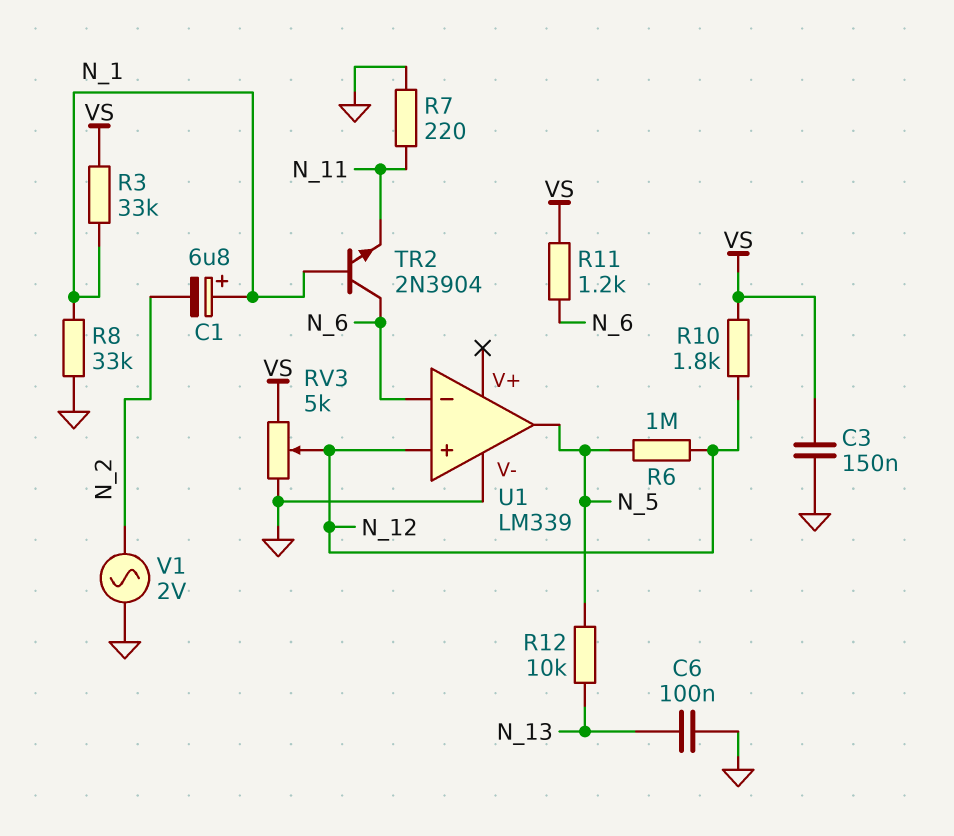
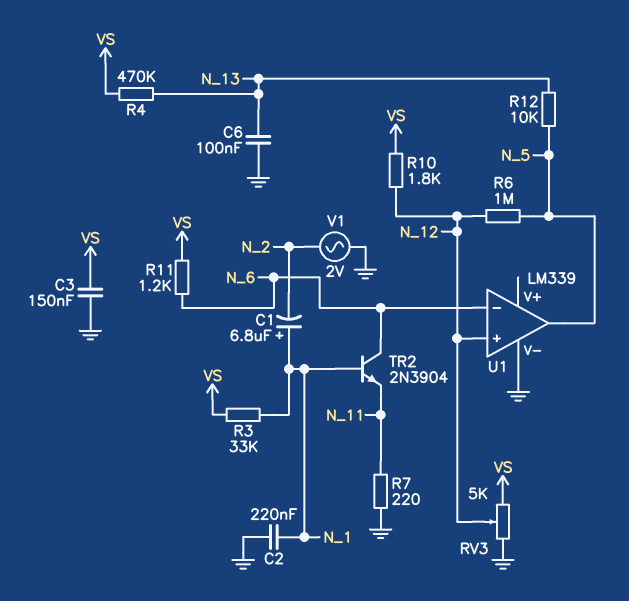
C2: none -> 220nF (GND, N_1)
R4: none -> 470k (N_13, VS)
R8: 33k (GND, N_1) -> none

